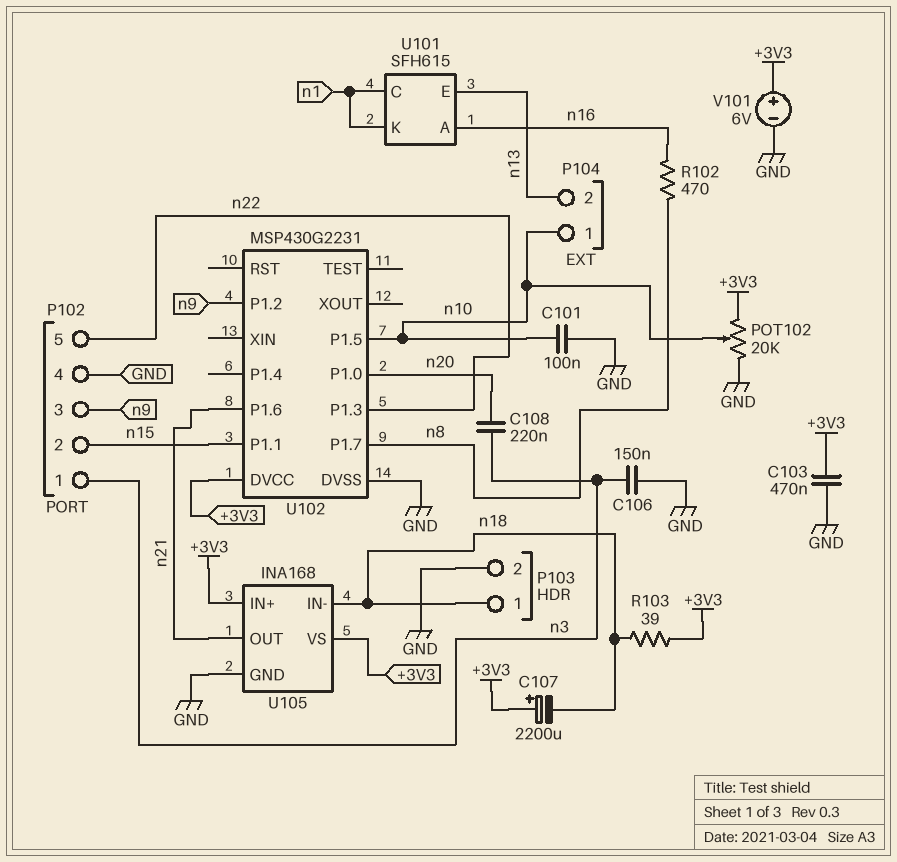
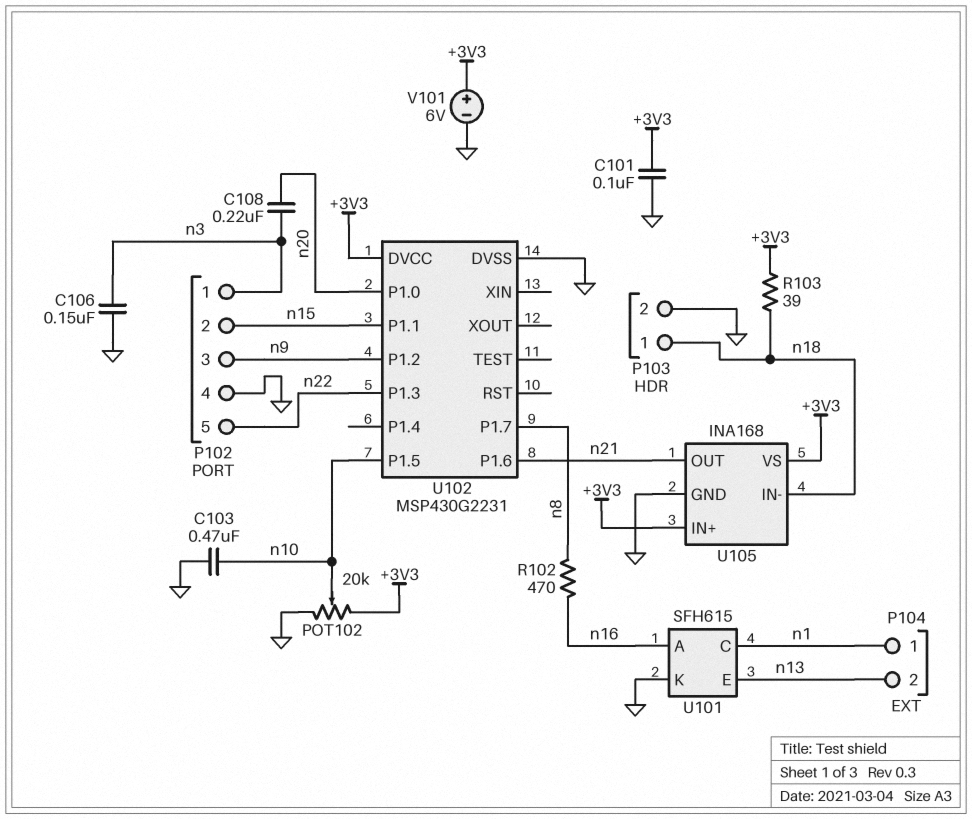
C101: 100nF (GND, n10) -> 100nF (+3V3, GND)
C103: 470nF (+3V3, GND) -> 470nF (GND, n10)
C107: 2200uF (plus +3V3, minus n18) -> none
P104 pin 1: n10 -> n1
U101 pin K: n1 -> GND

